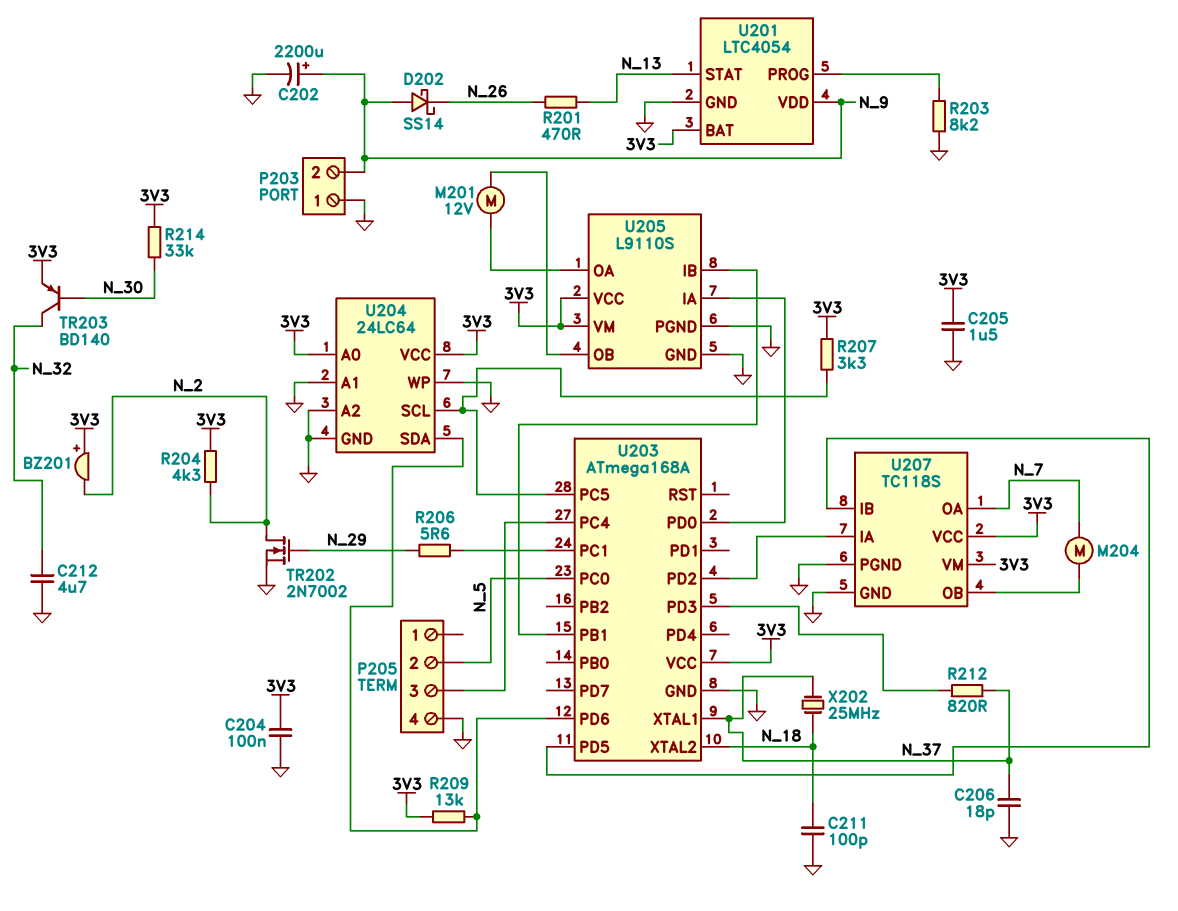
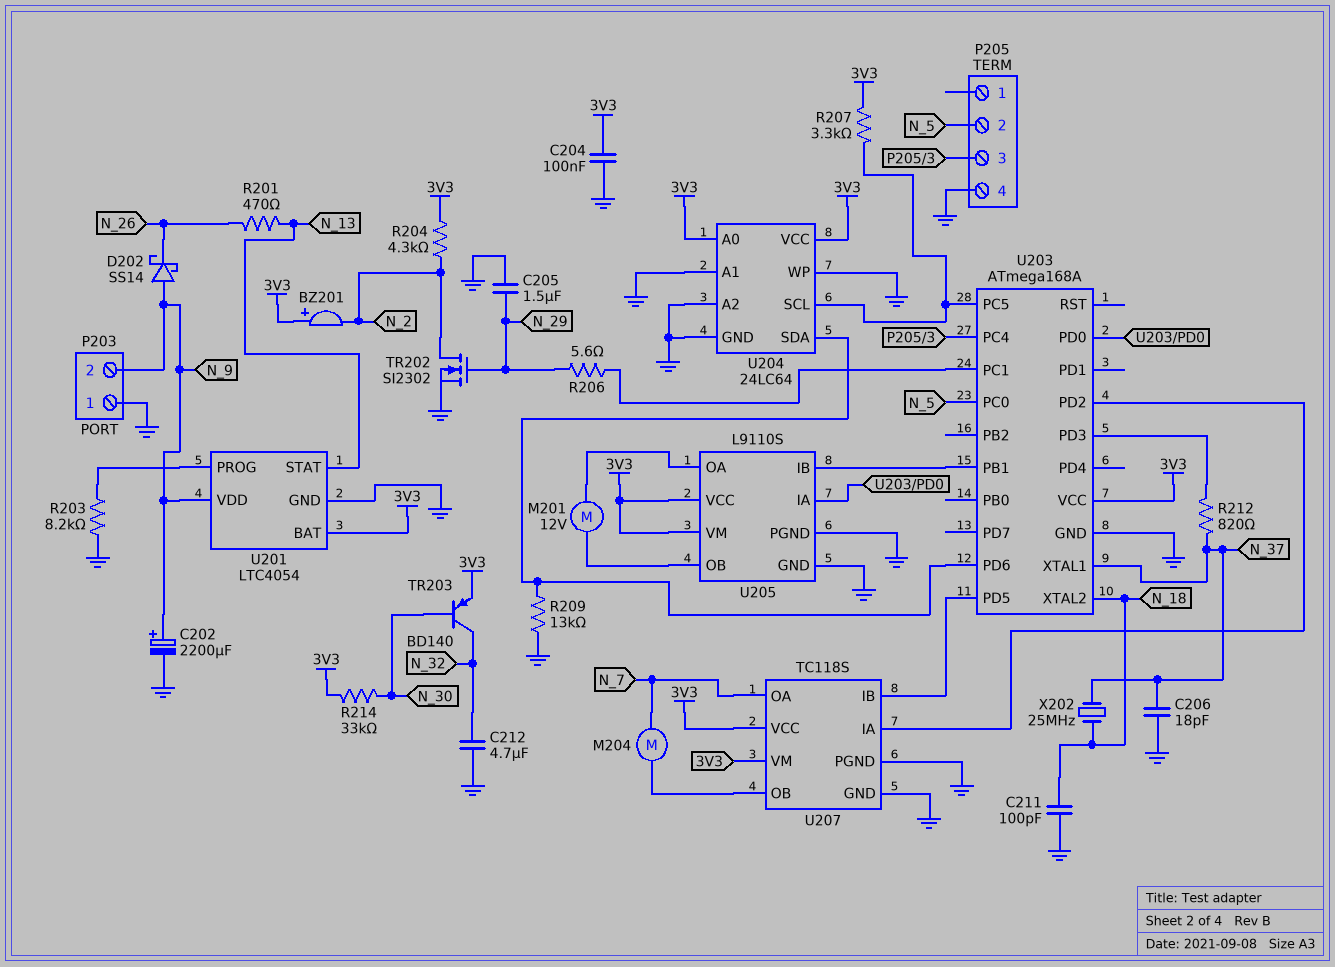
C205: 1.5uF (3V3, GND) -> 1.5uF (GND, N_29)
R209: 13k (3V3, U203/PD6) -> 13k (GND, U203/PD6)
TR202: NMOS 2N7002 (G N_29, D N_2, S GND) -> NMOS SI2302 (G N_29, D N_2, S GND)

